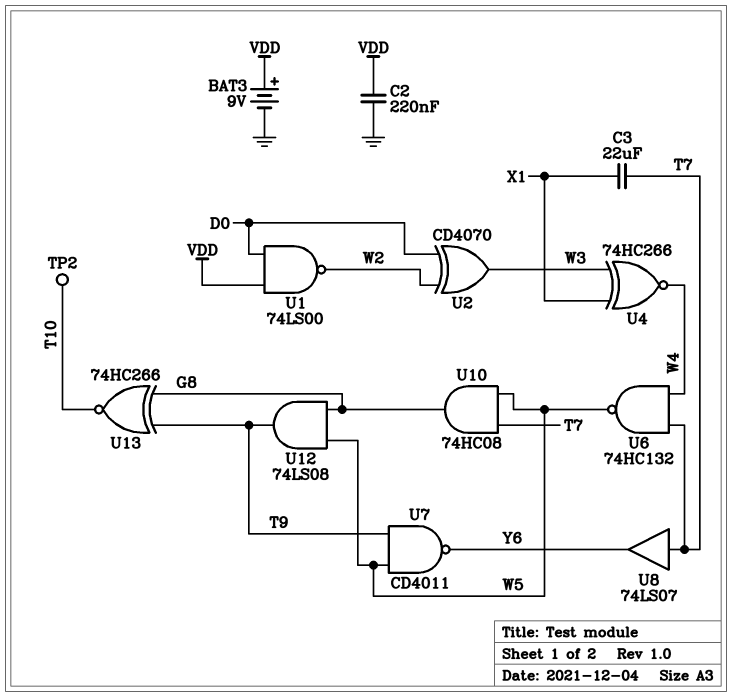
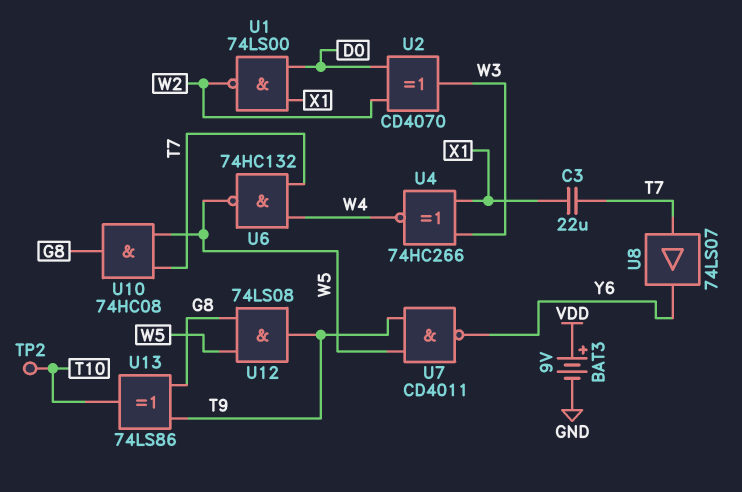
C2: 220nF (GND, VDD) -> none
U1: NAND 74LS00 (in D0, in VDD, out W2) -> NAND 74LS00 (in D0, in X1, out W2)
U13: XNOR 74HC266 (in G8, in T9, out T10) -> XOR 74LS86 (in G8, in T9, out T10)

